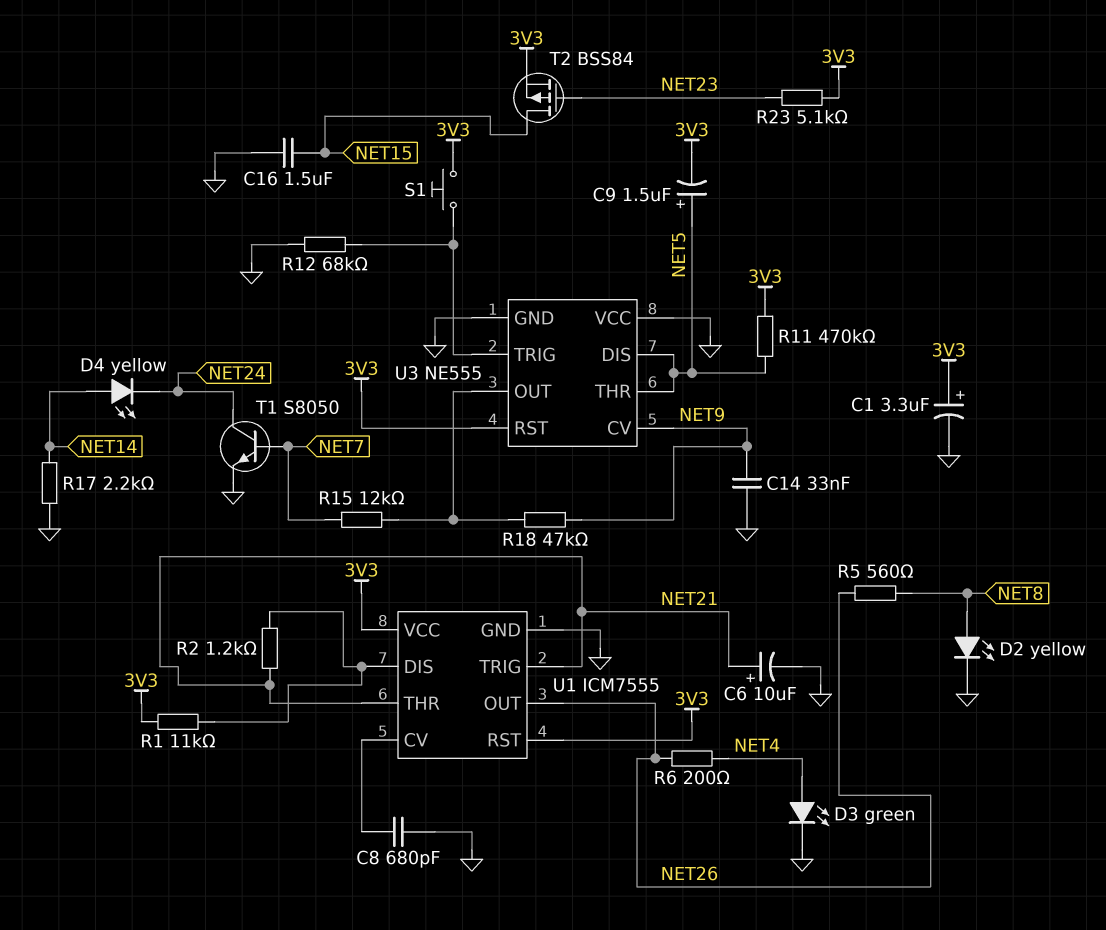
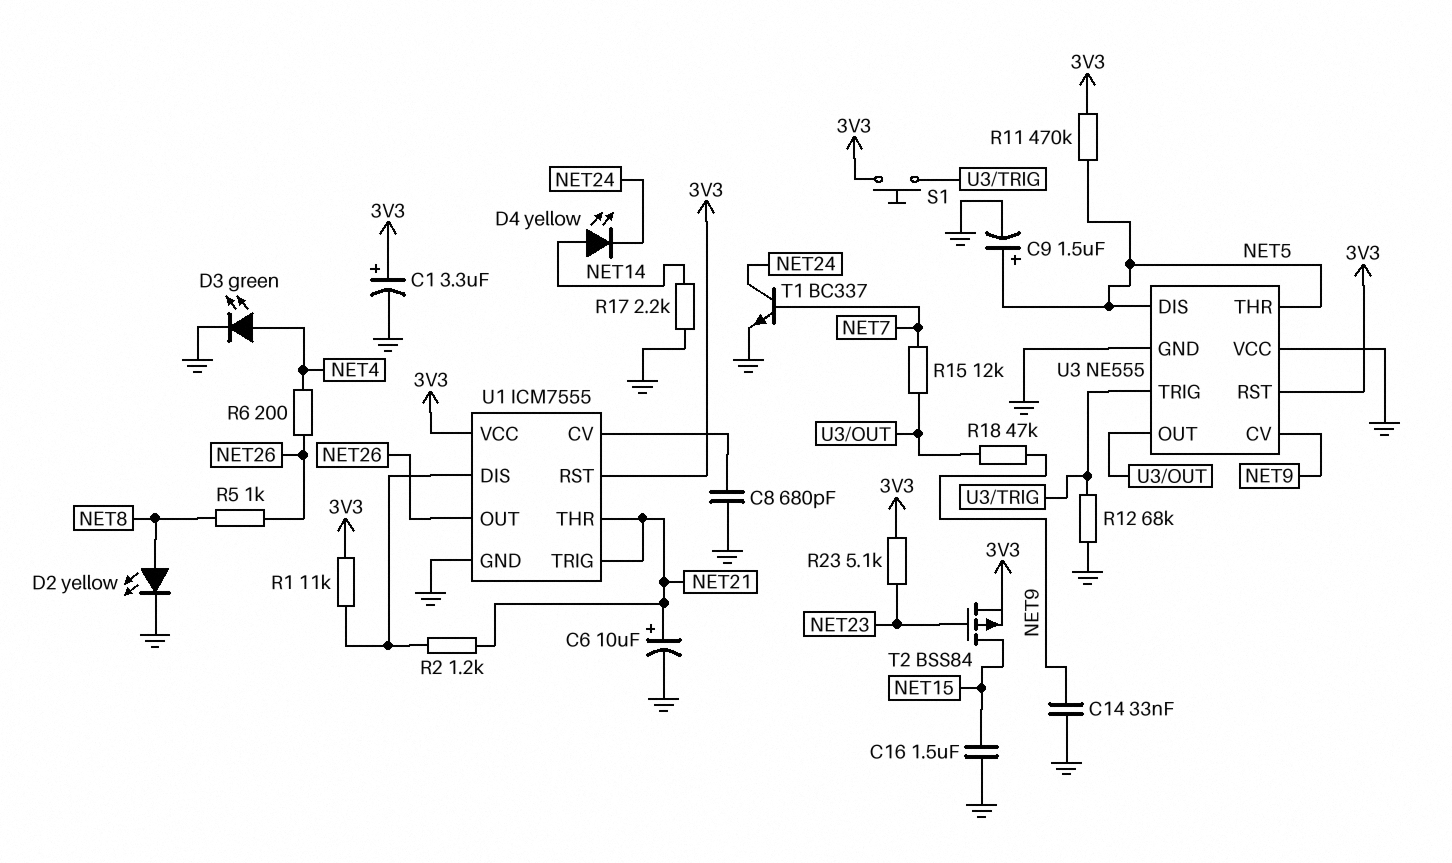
C9: 1.5uF (plus NET5, minus 3V3) -> 1.5uF (plus NET5, minus GND)
R5: 560 (NET8, NET26) -> 1k (NET8, NET26)
T1: NPN S8050 (B NET7, C NET24, E GND) -> NPN BC337 (B NET7, C NET24, E GND)

